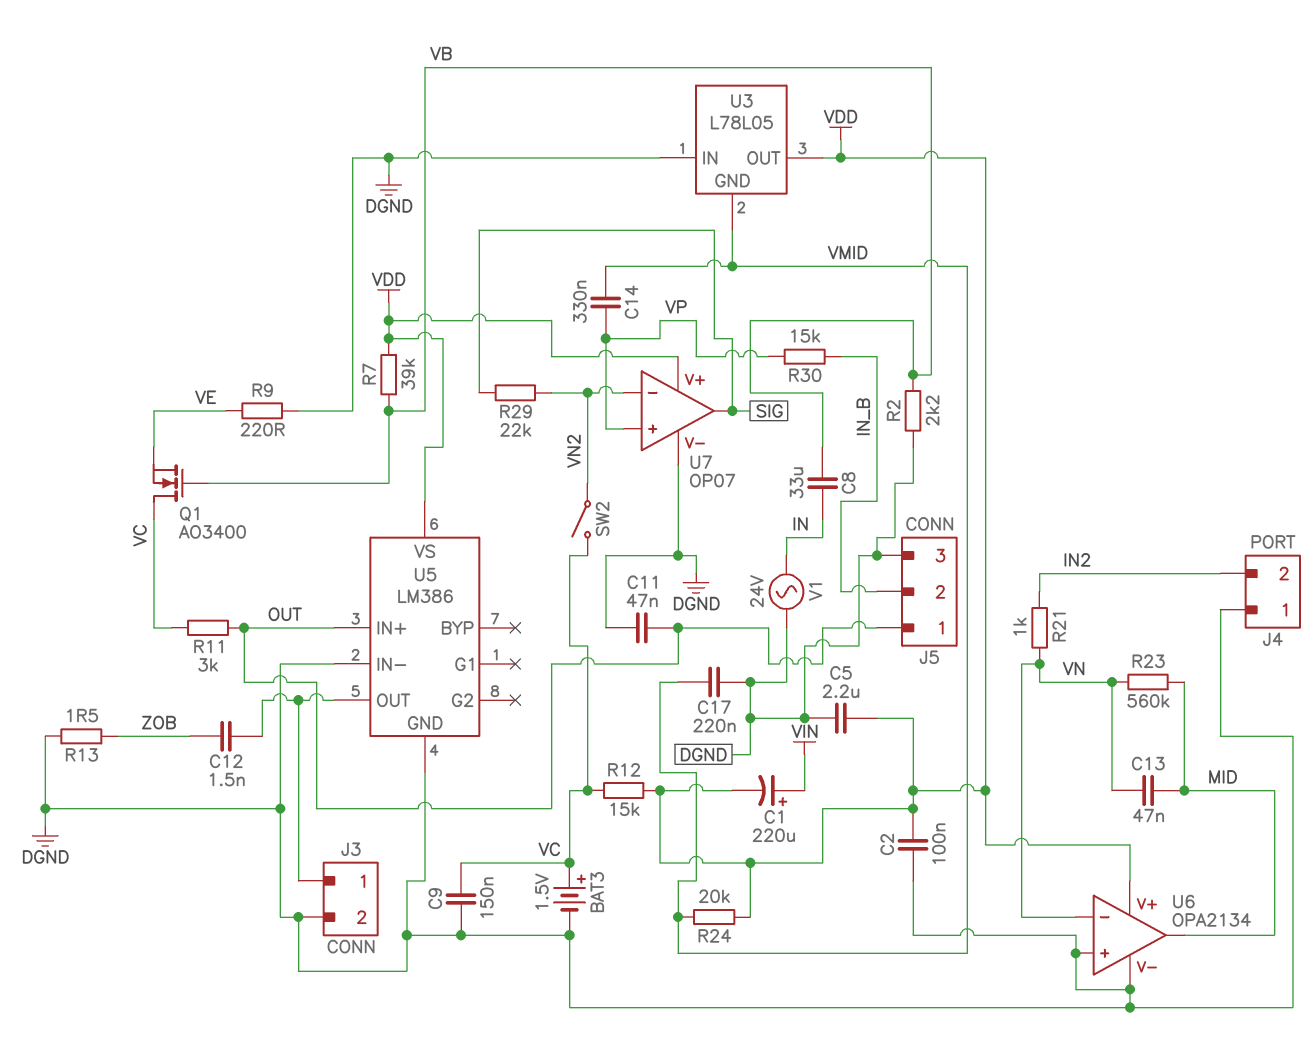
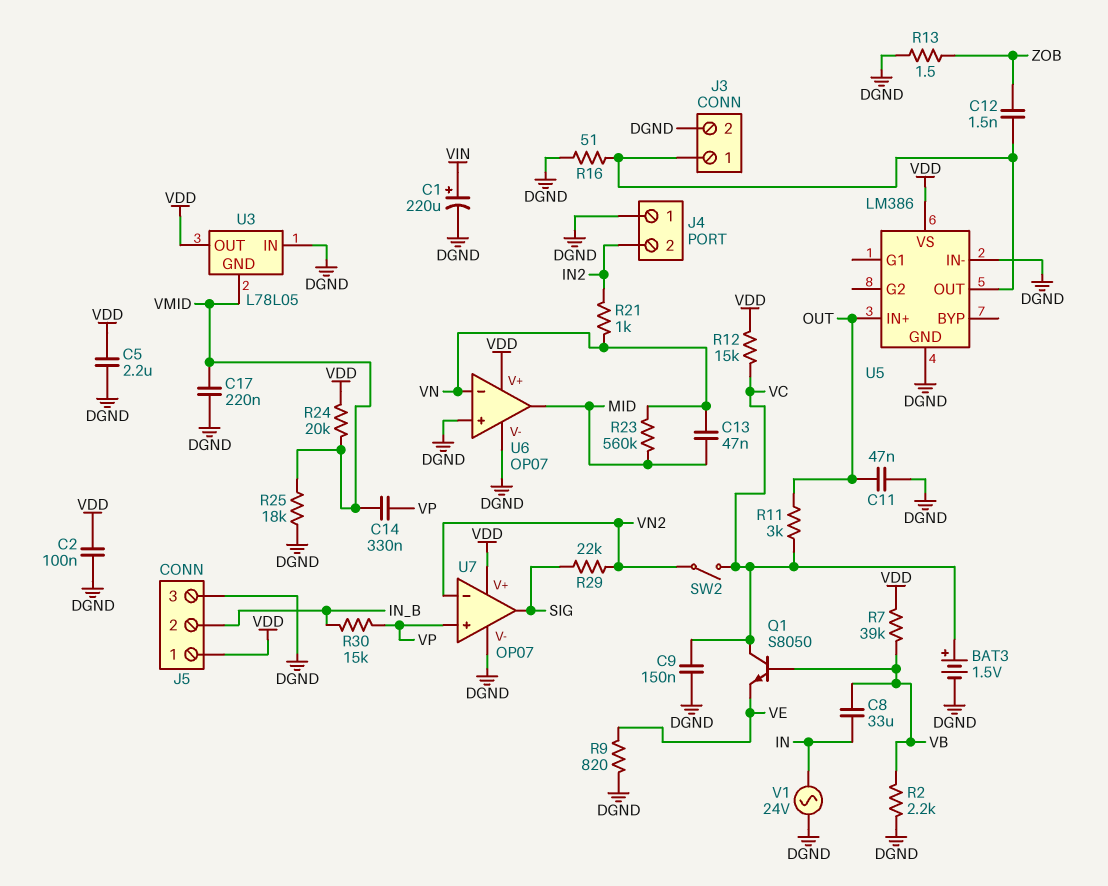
C1: 220uF (plus VIN, minus VDD) -> 220uF (plus VIN, minus DGND)
J5 pin 1: OUT -> VDD
Q1: NMOS AO3400 (G VB, D VC, S VE) -> NPN S8050 (B VB, C VC, E VE)
R9: 220 (DGND, VE) -> 820 (DGND, VE)
R16: none -> 51 (DGND, J3/1)
R25: none -> 18k (DGND, VMID)
U6: OPA2134 -> OP07

